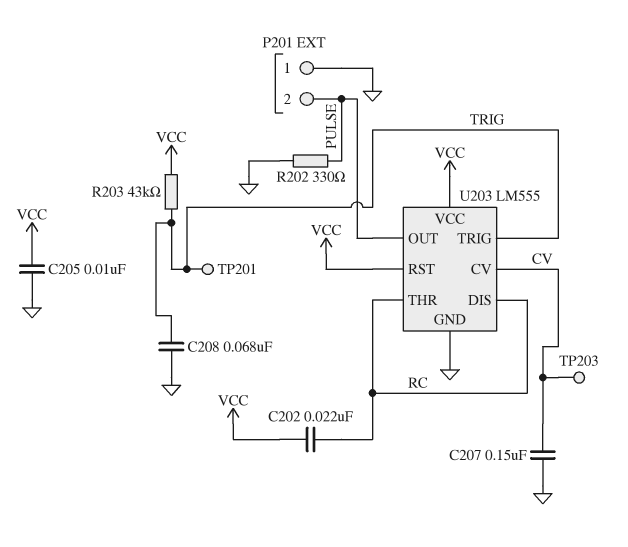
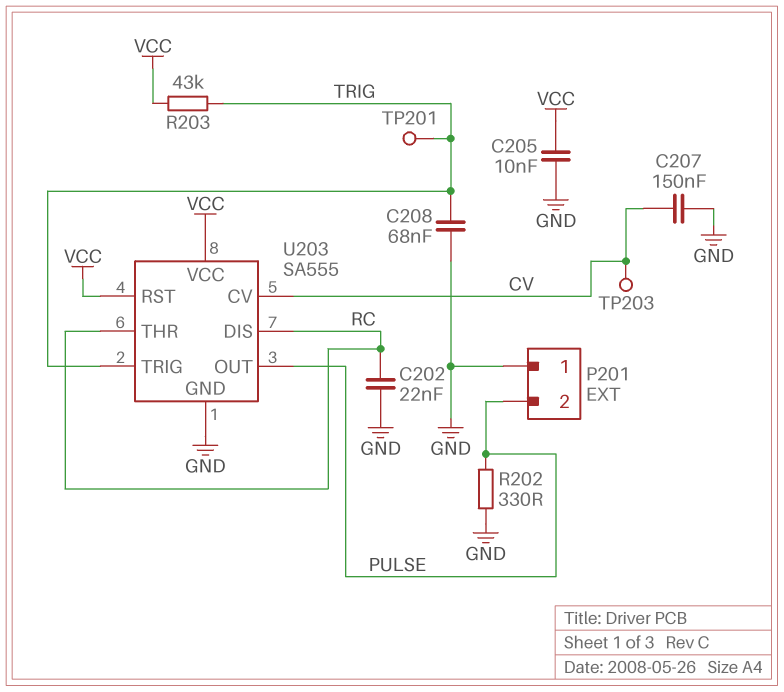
C202: 22nF (RC, VCC) -> 22nF (GND, RC)
U203: LM555 -> SA555

